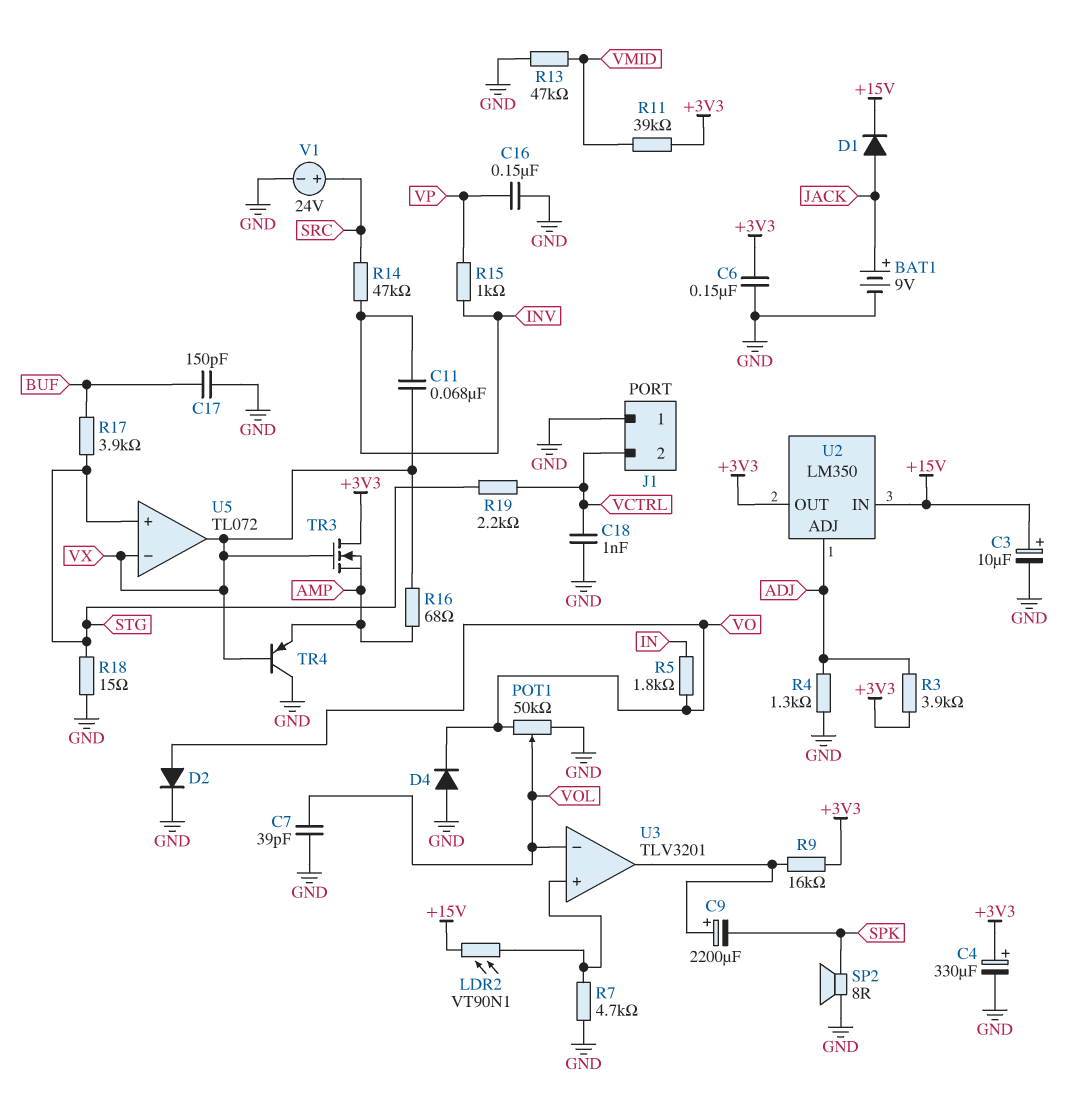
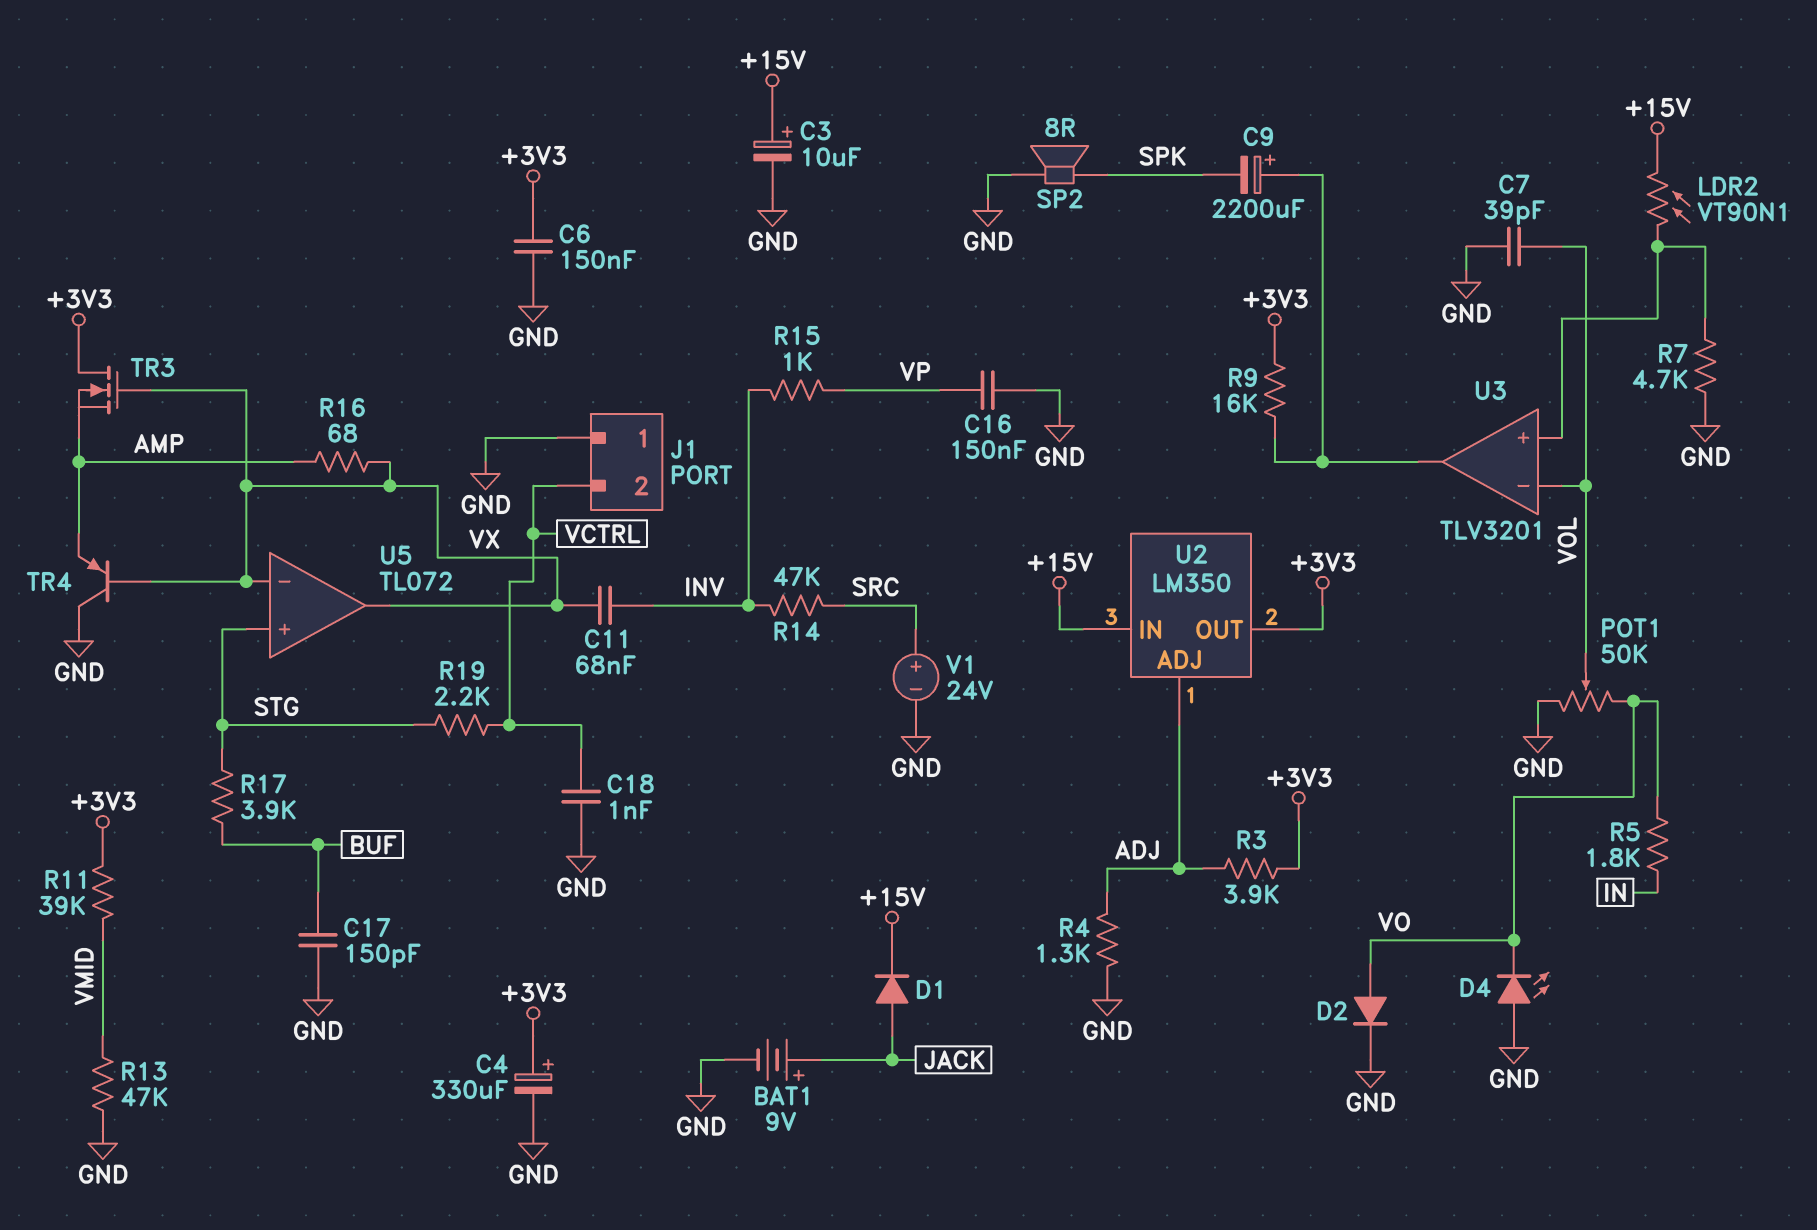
D4: diode (A GND, K VO) -> LED (A GND, K VO)
R18: 15 (GND, STG) -> none

